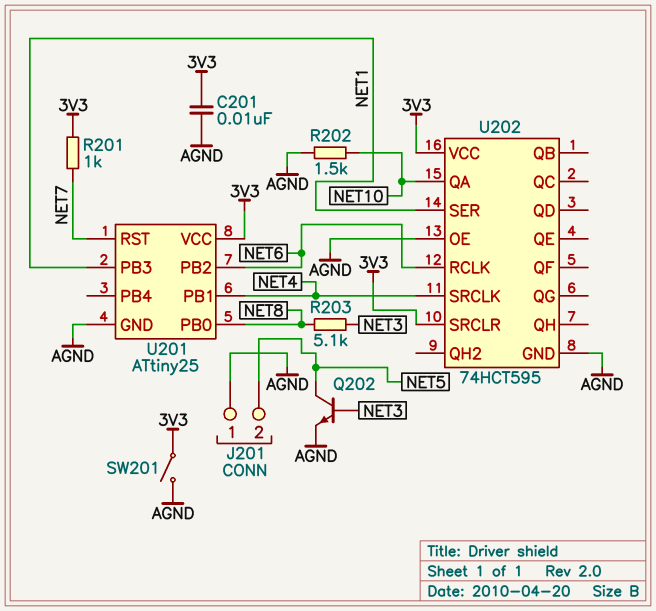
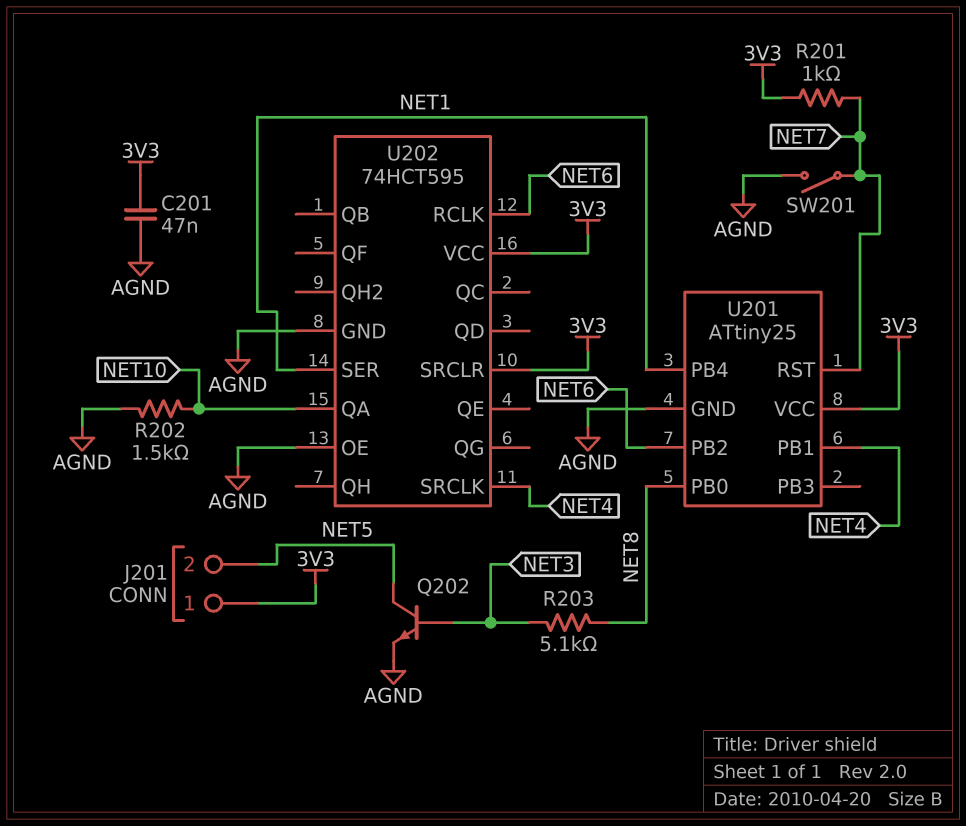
C201: 10nF (3V3, AGND) -> 47nF (3V3, AGND)
J201 pin 1: AGND -> 3V3
SW201: switch (3V3, AGND) -> switch (AGND, NET7)
U201 pin PB3: NET1 -> none
U201 pin PB4: none -> NET1

